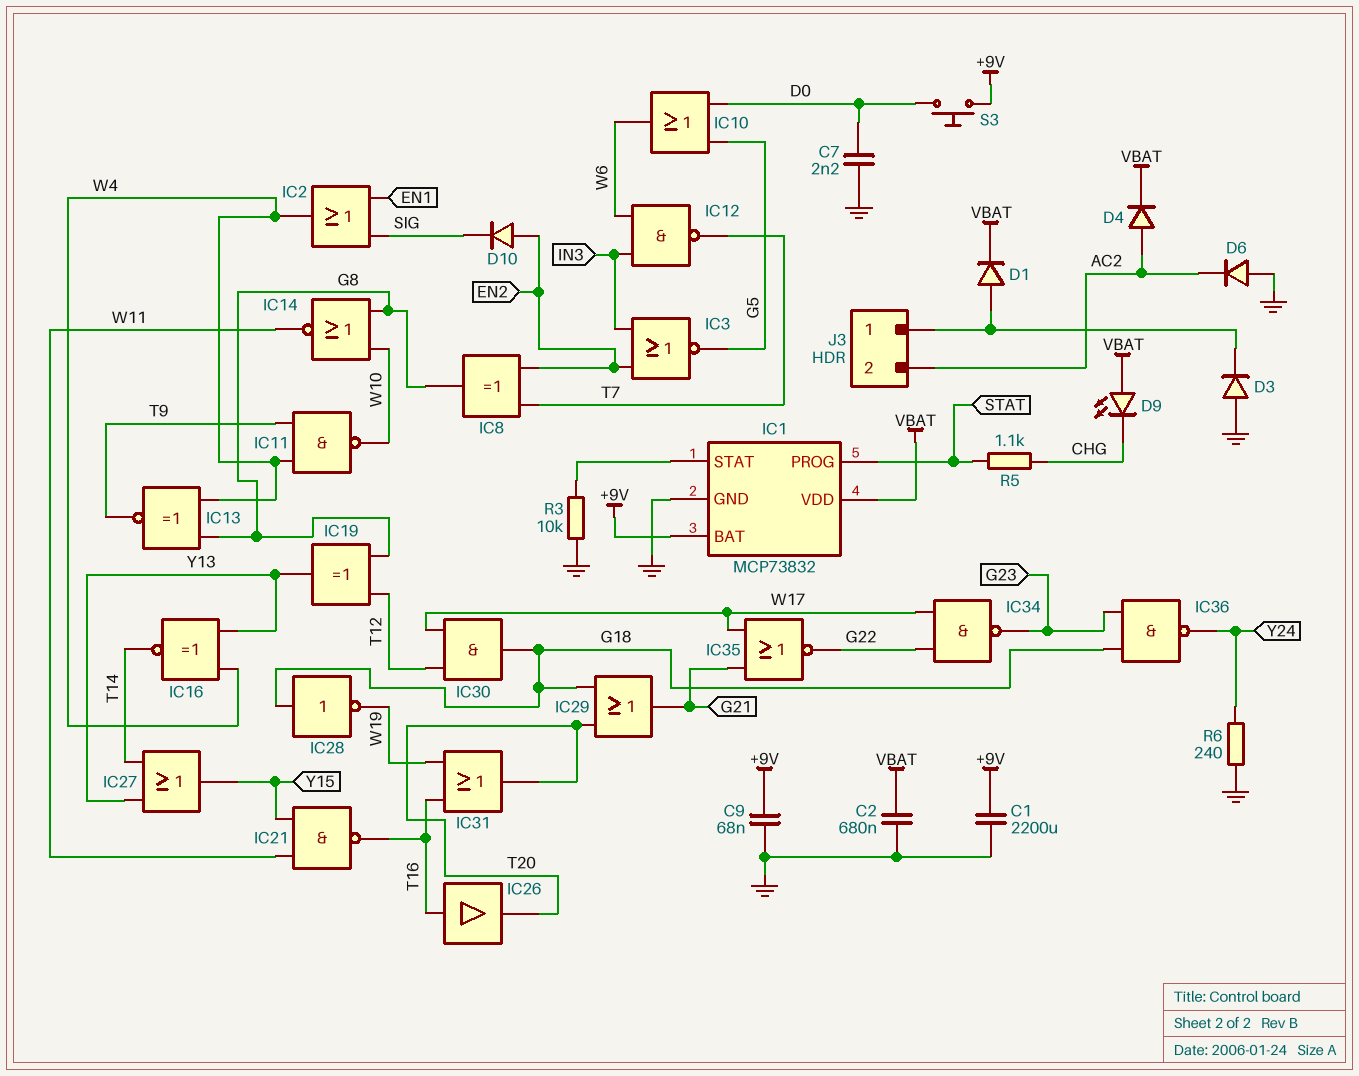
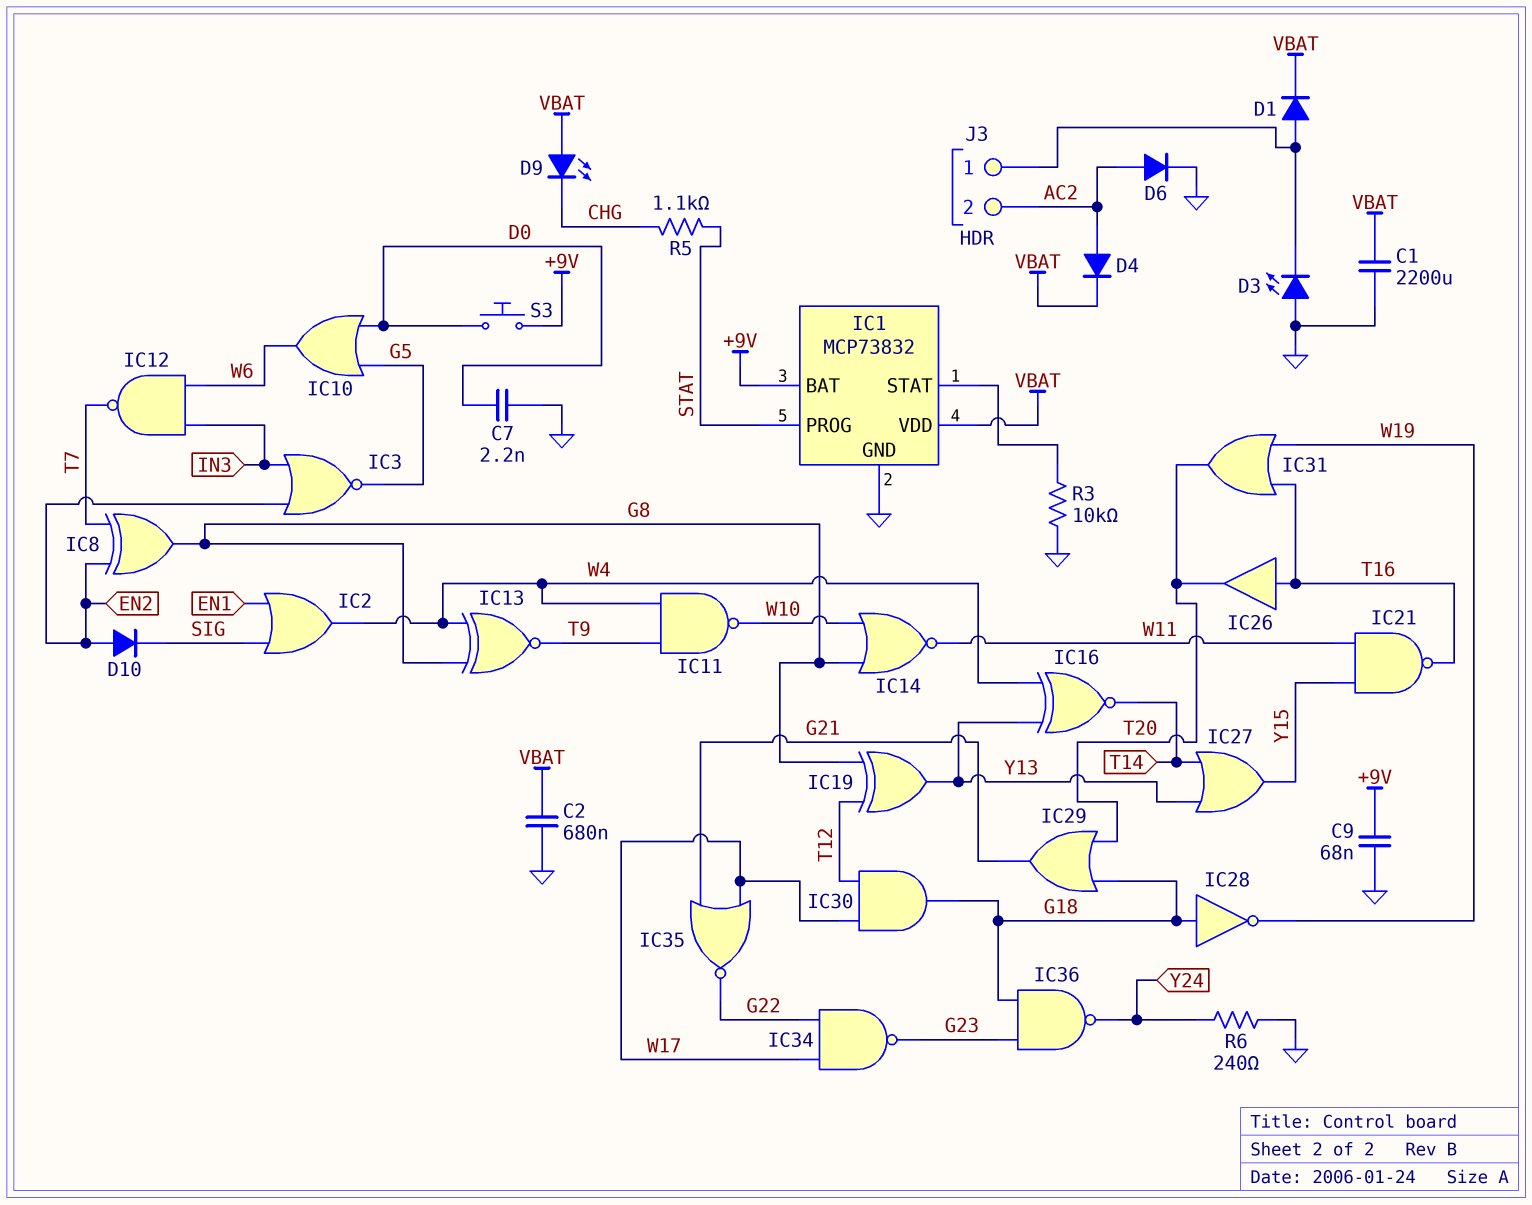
C1: 2200uF (+9V, GND) -> 2200uF (GND, VBAT)
D3: diode (A GND, K J3/1) -> LED (A GND, K J3/1)
D6: diode (A GND, K AC2) -> diode (A AC2, K GND)

